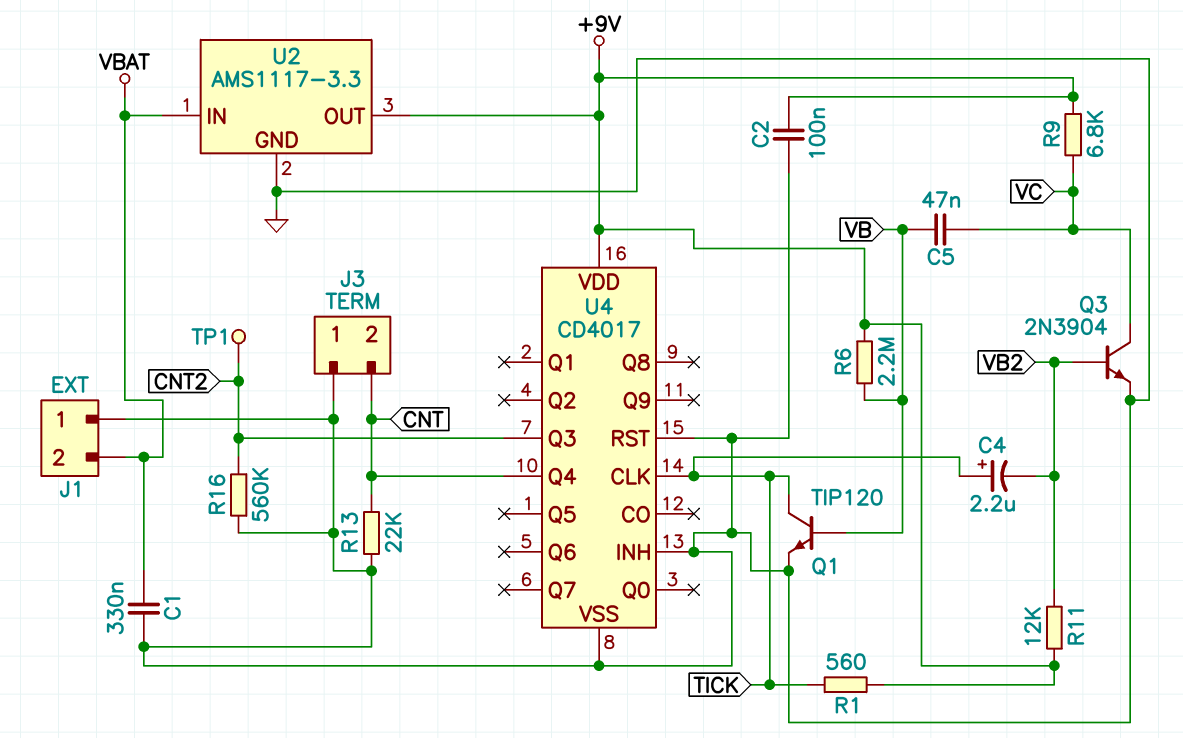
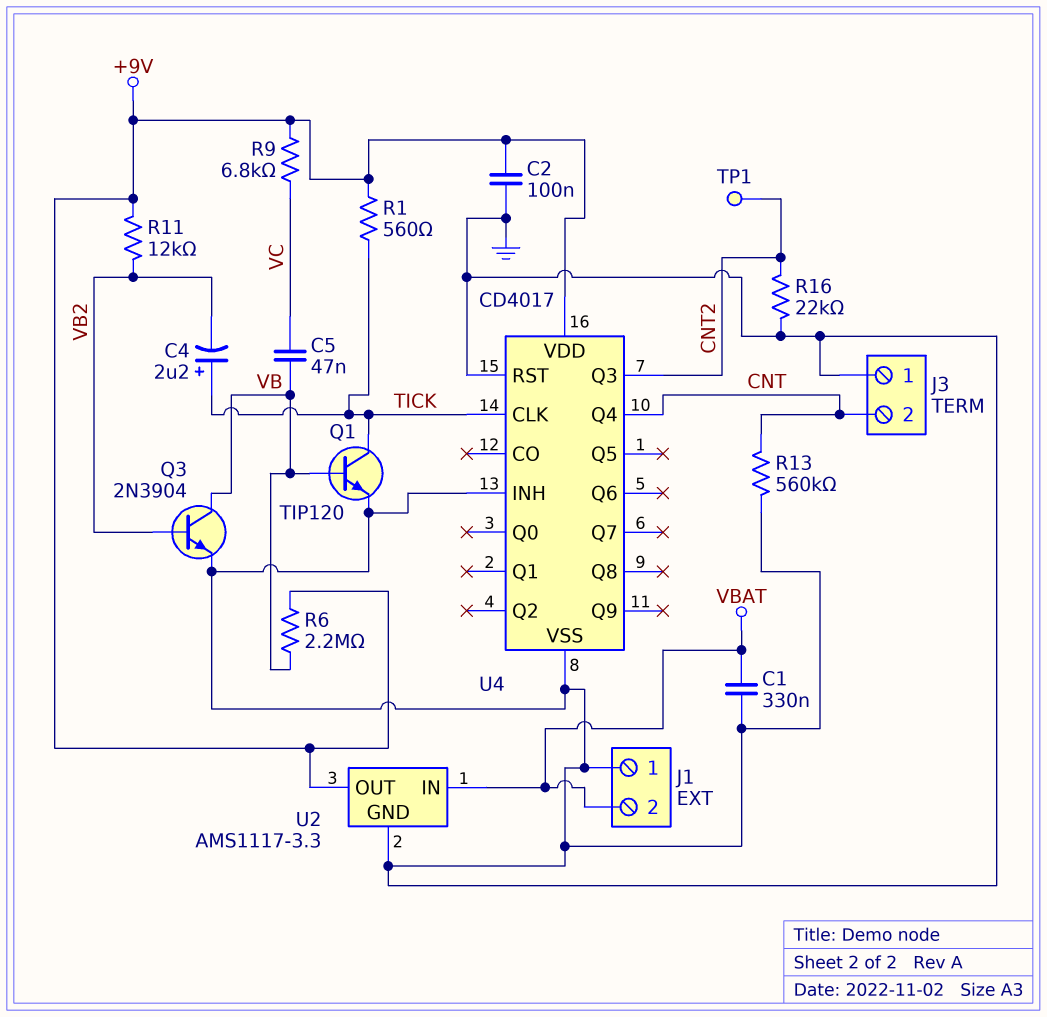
Q3: NPN 2N3904 (B VB2, C VC, E GND) -> NPN 2N3904 (B VB2, C VB, E GND)
R13: 22k (CNT, GND) -> 560k (CNT, GND)
R16: 560k (CNT2, GND) -> 22k (CNT2, GND)

